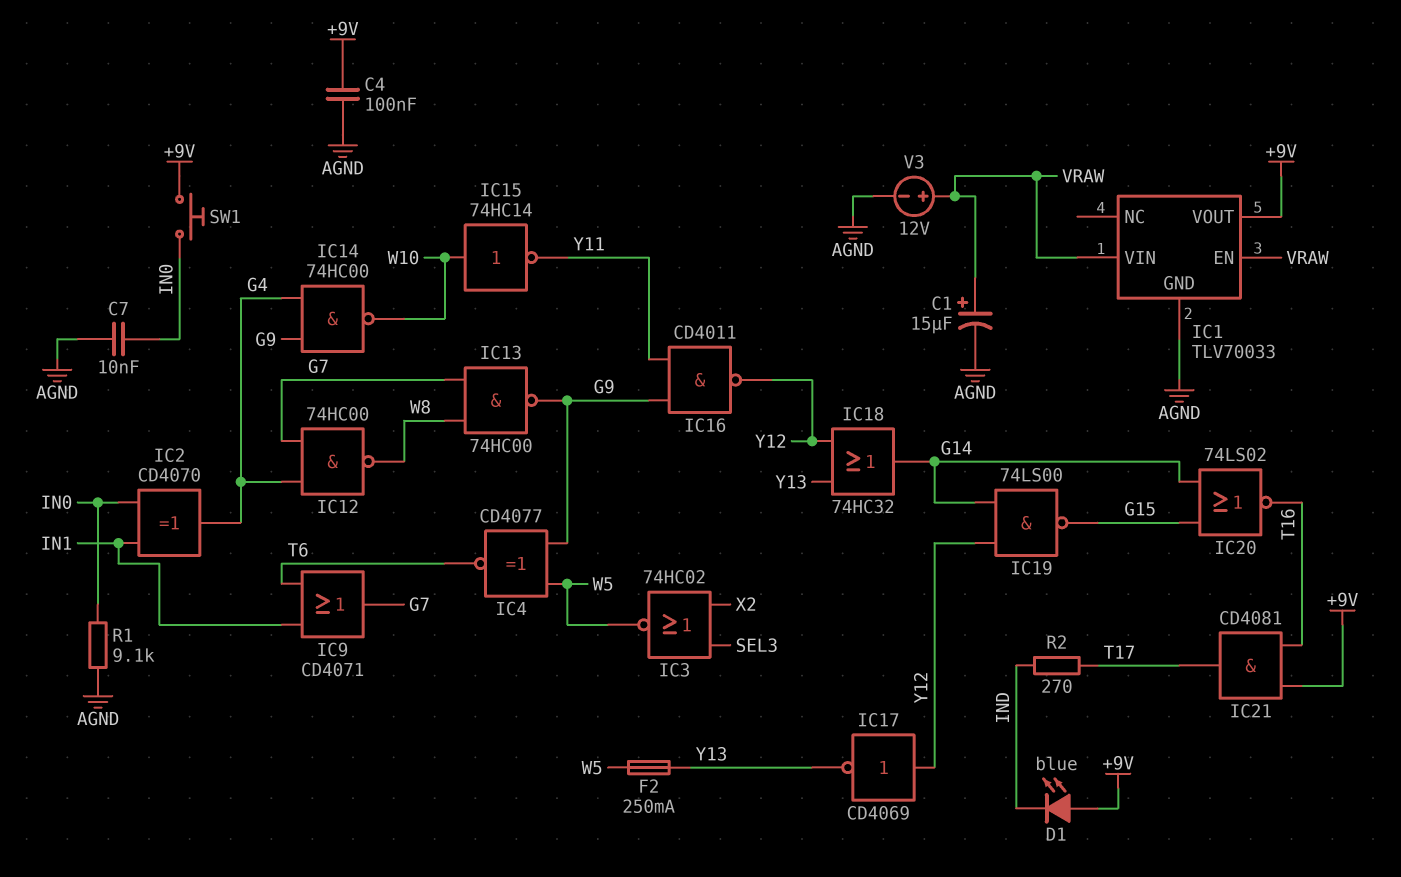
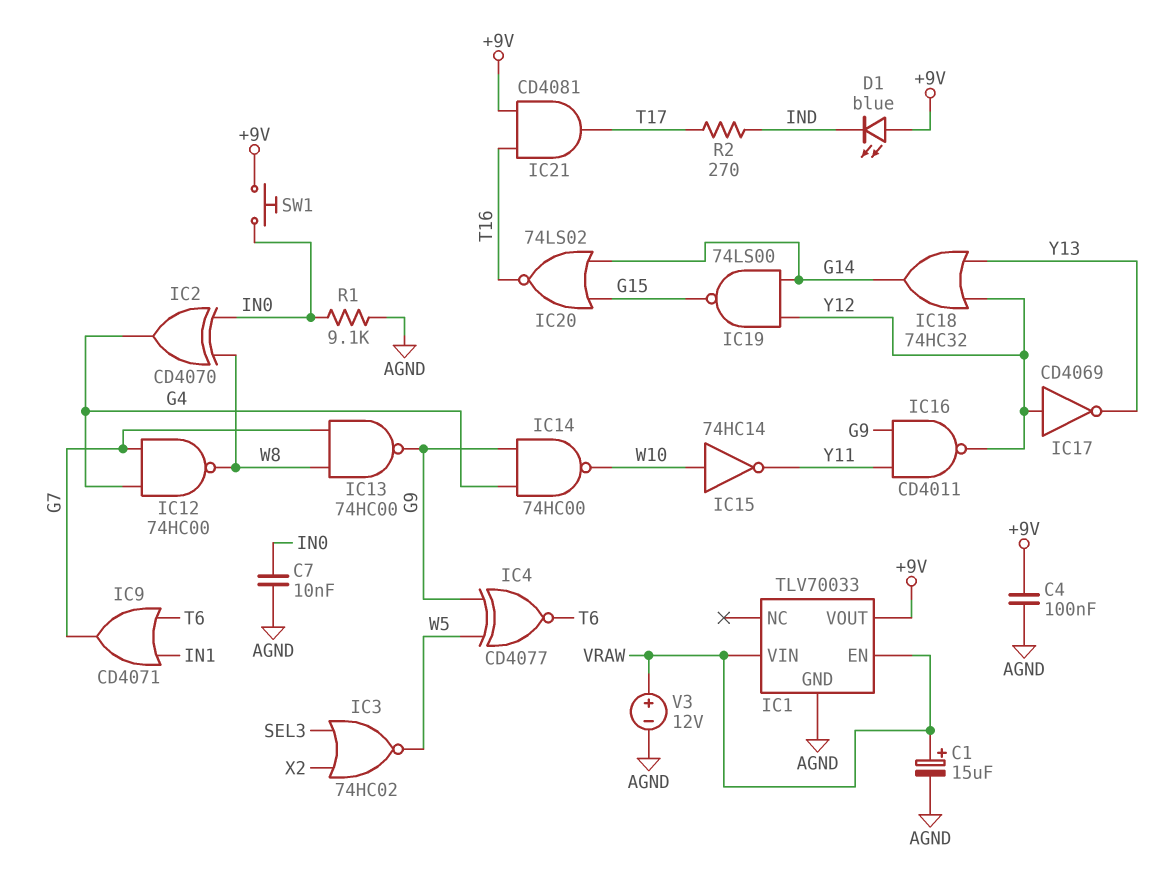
F2: 250mA (W5, Y13) -> none
IC2: XOR CD4070 (in IN0, in IN1, out G4) -> XOR CD4070 (in IN0, in W8, out G4)

